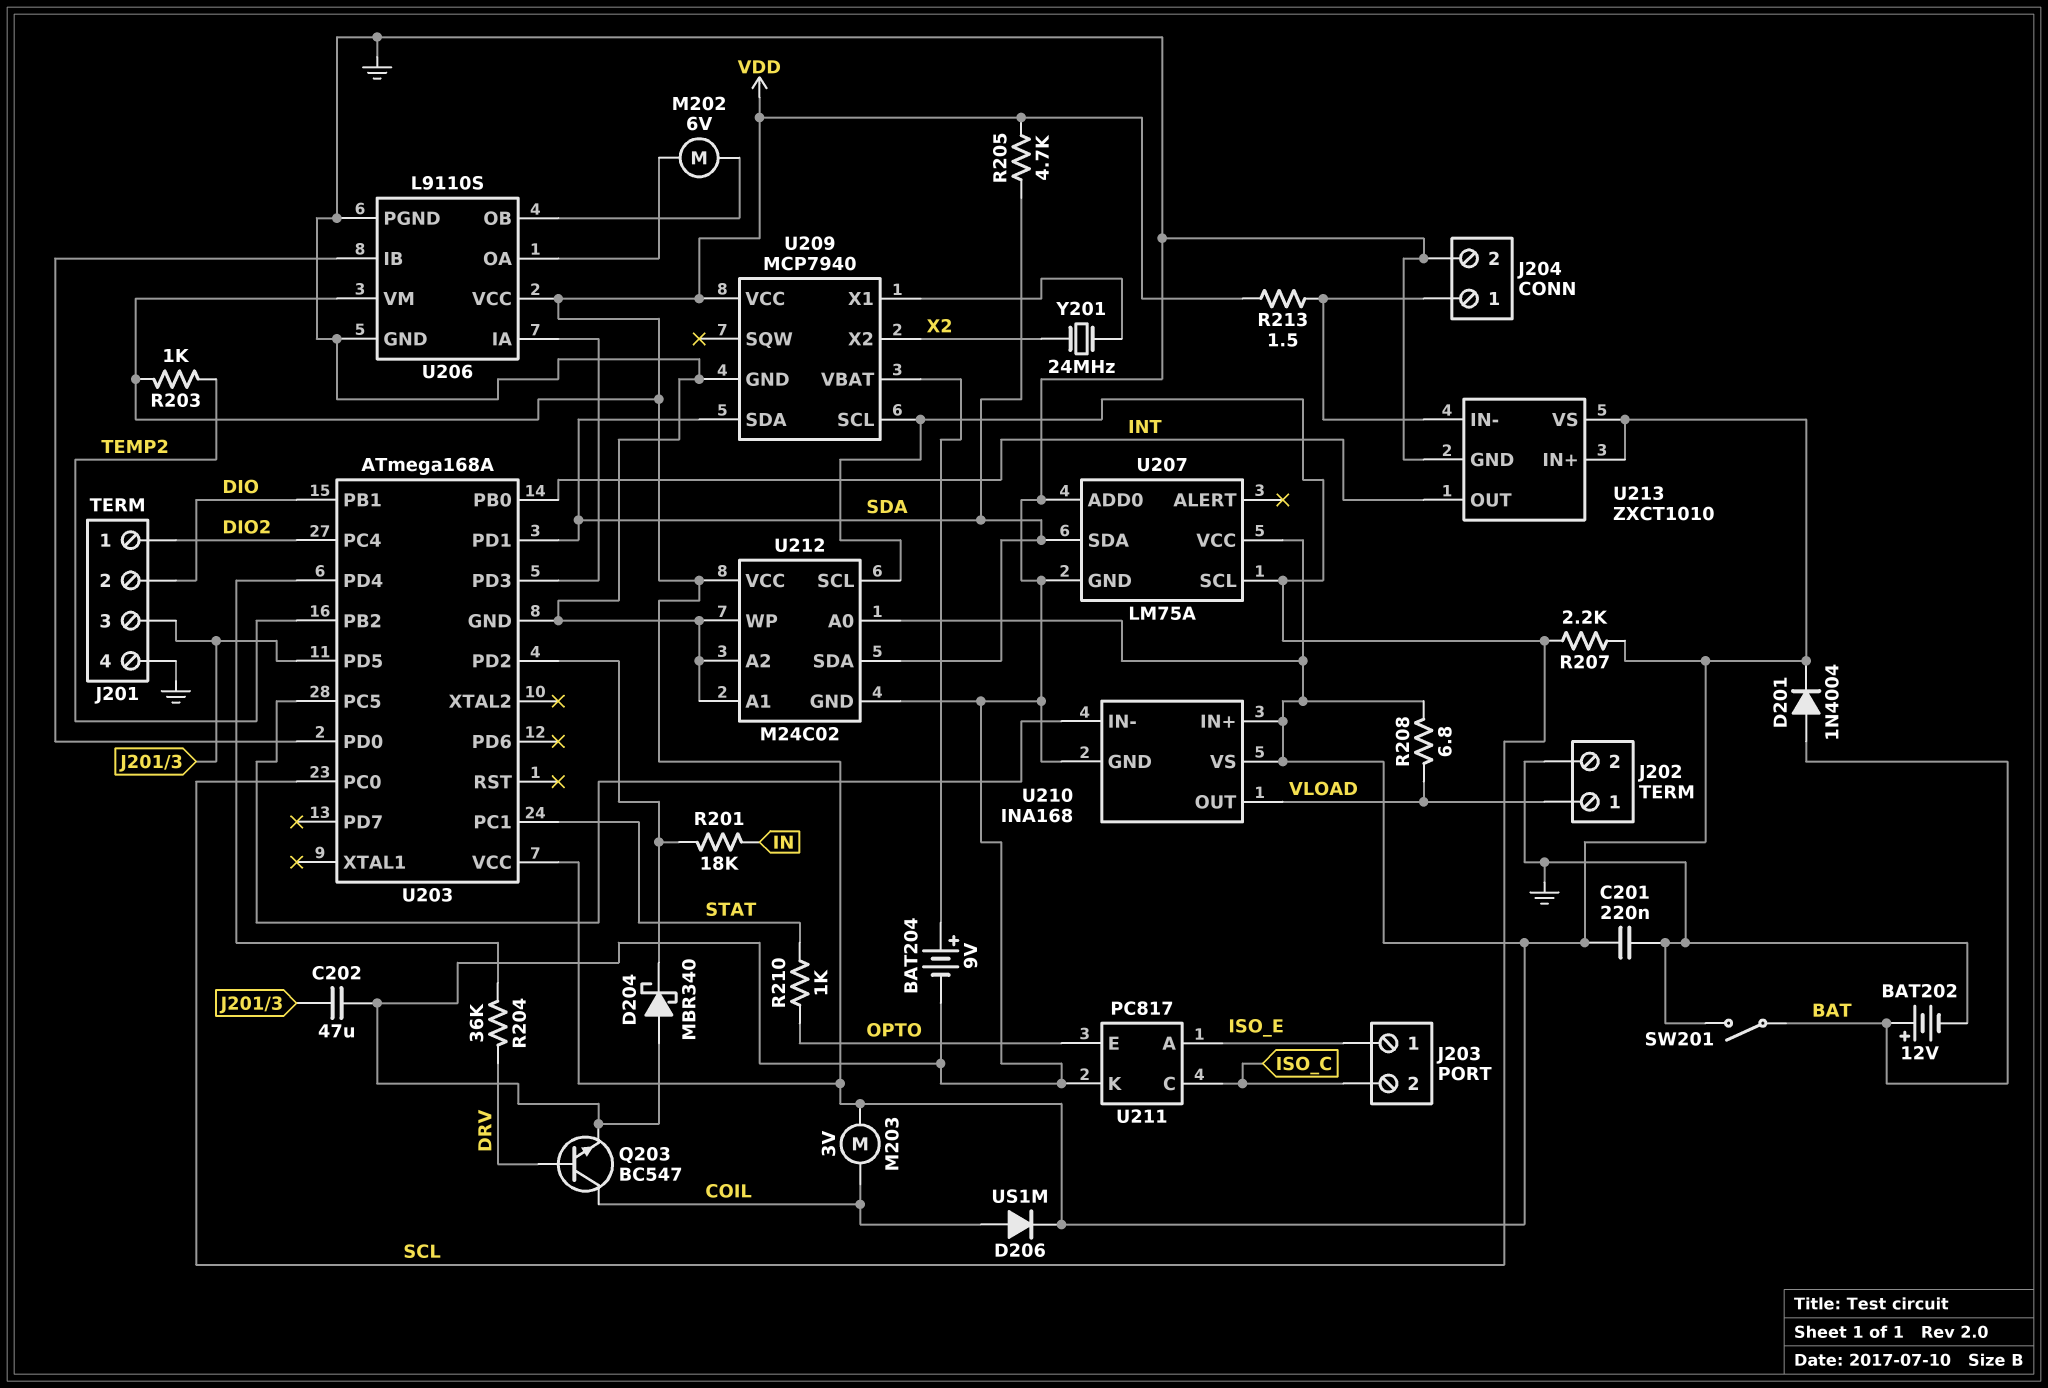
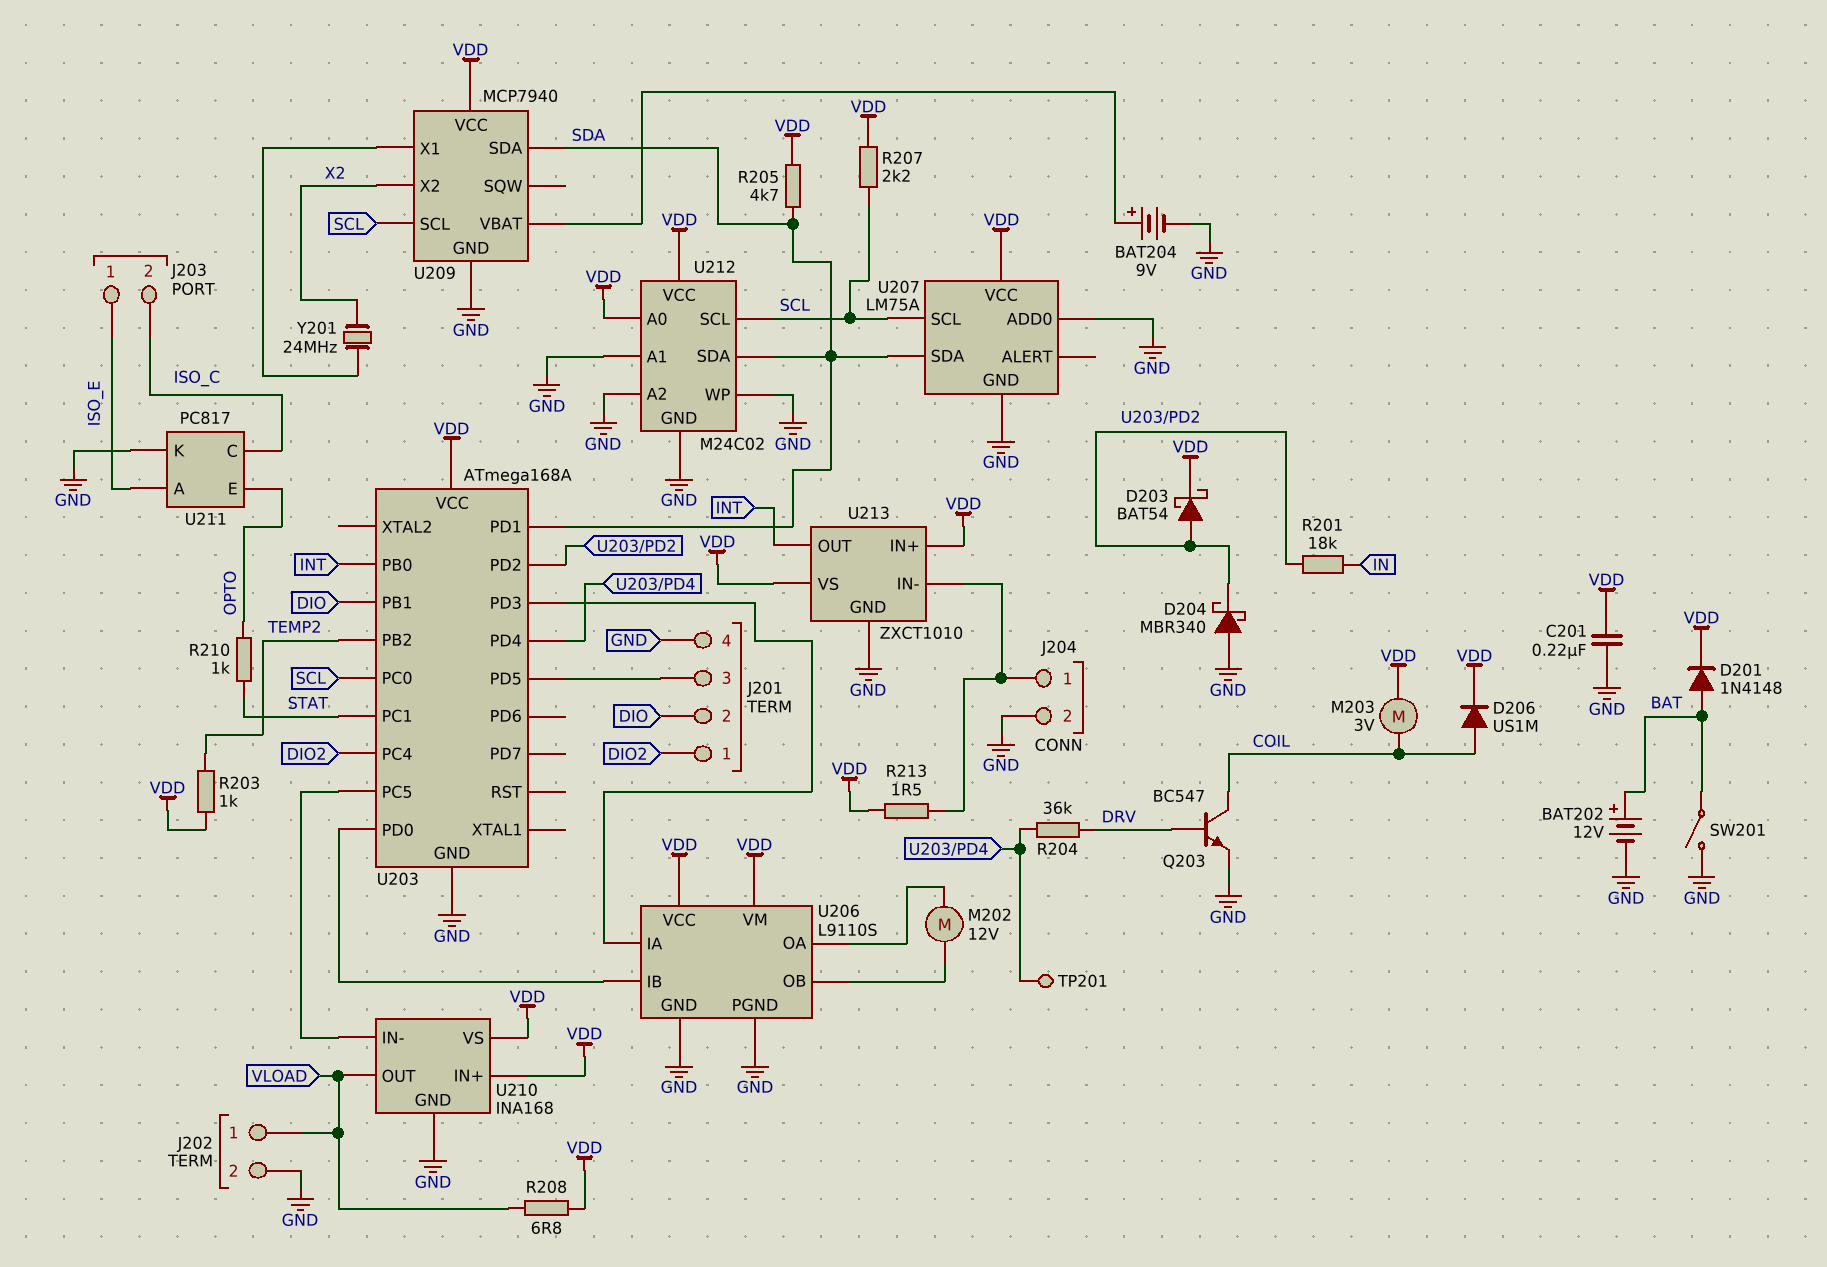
C202: 47uF (GND, J201/3) -> none
D201: diode 1N4004 (A BAT, K VDD) -> diode 1N4148 (A BAT, K VDD)
D203: none -> schottky BAT54 (A U203/PD2, K VDD)
M202: motor 6V (U206/OA, U206/OB) -> motor 12V (U206/OA, U206/OB)
TP201: none -> test point (U203/PD4)

